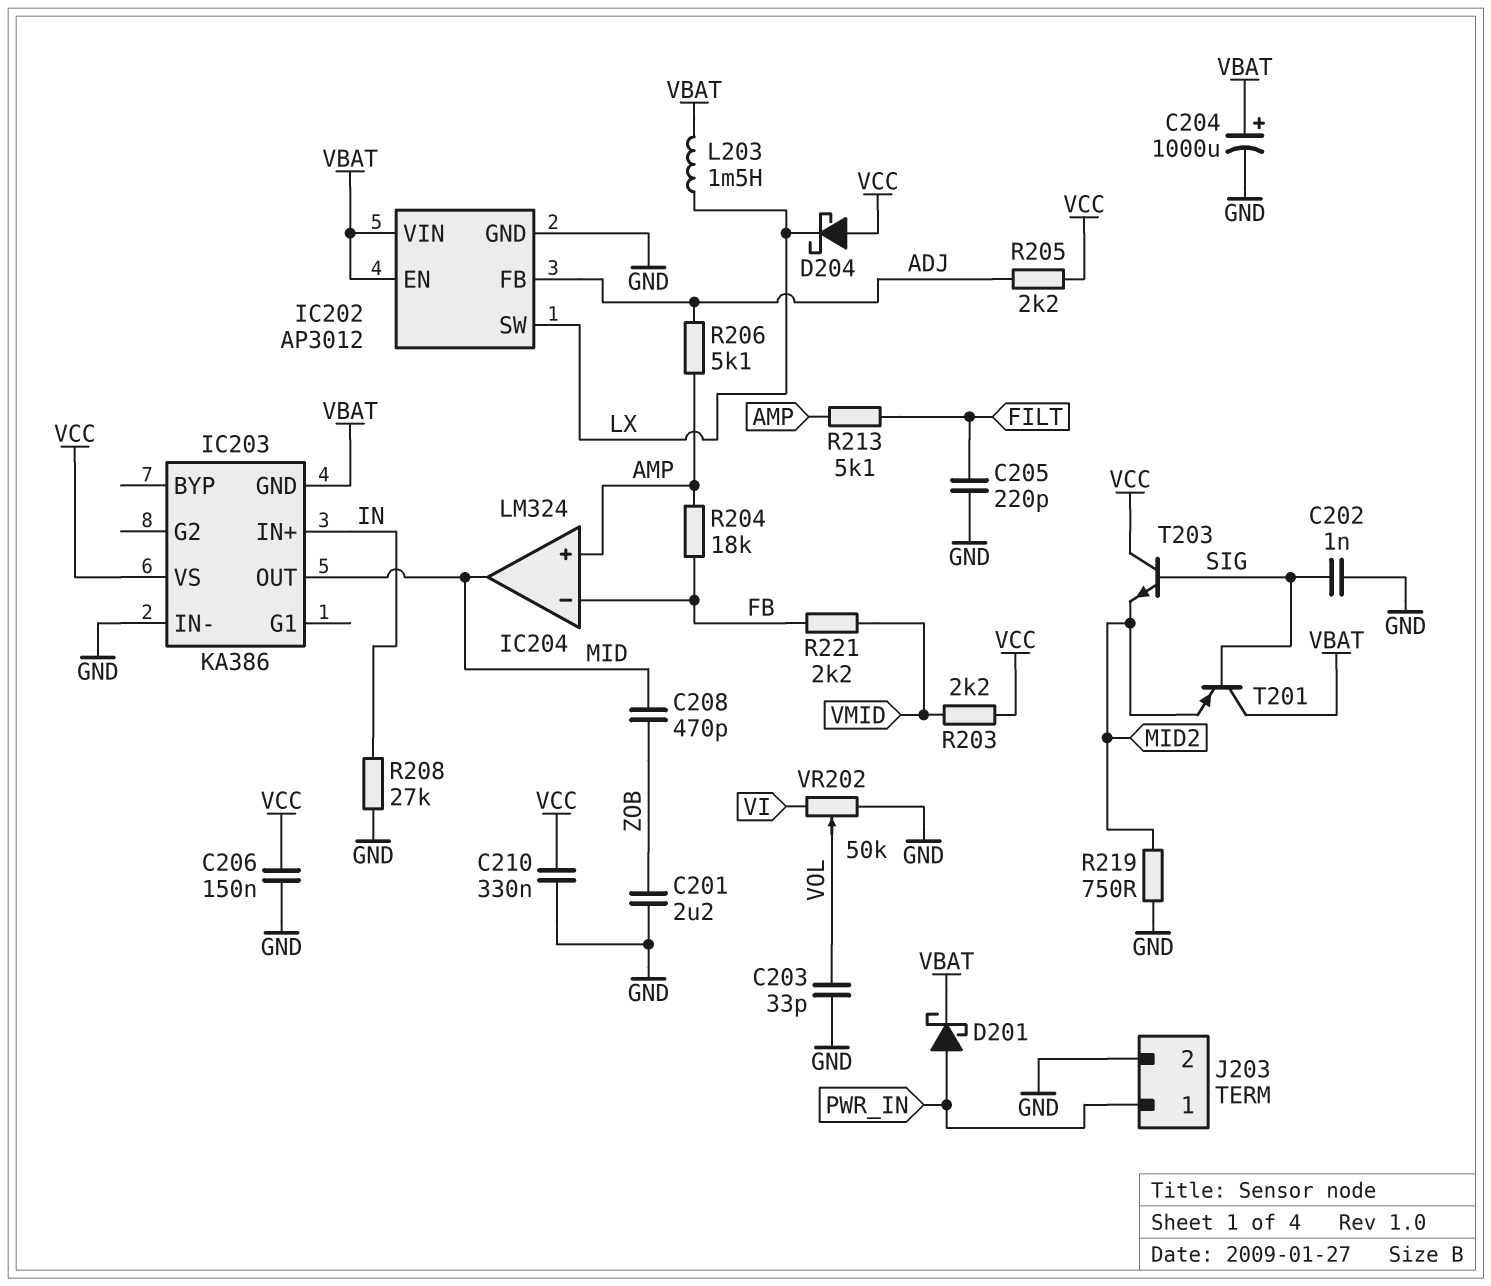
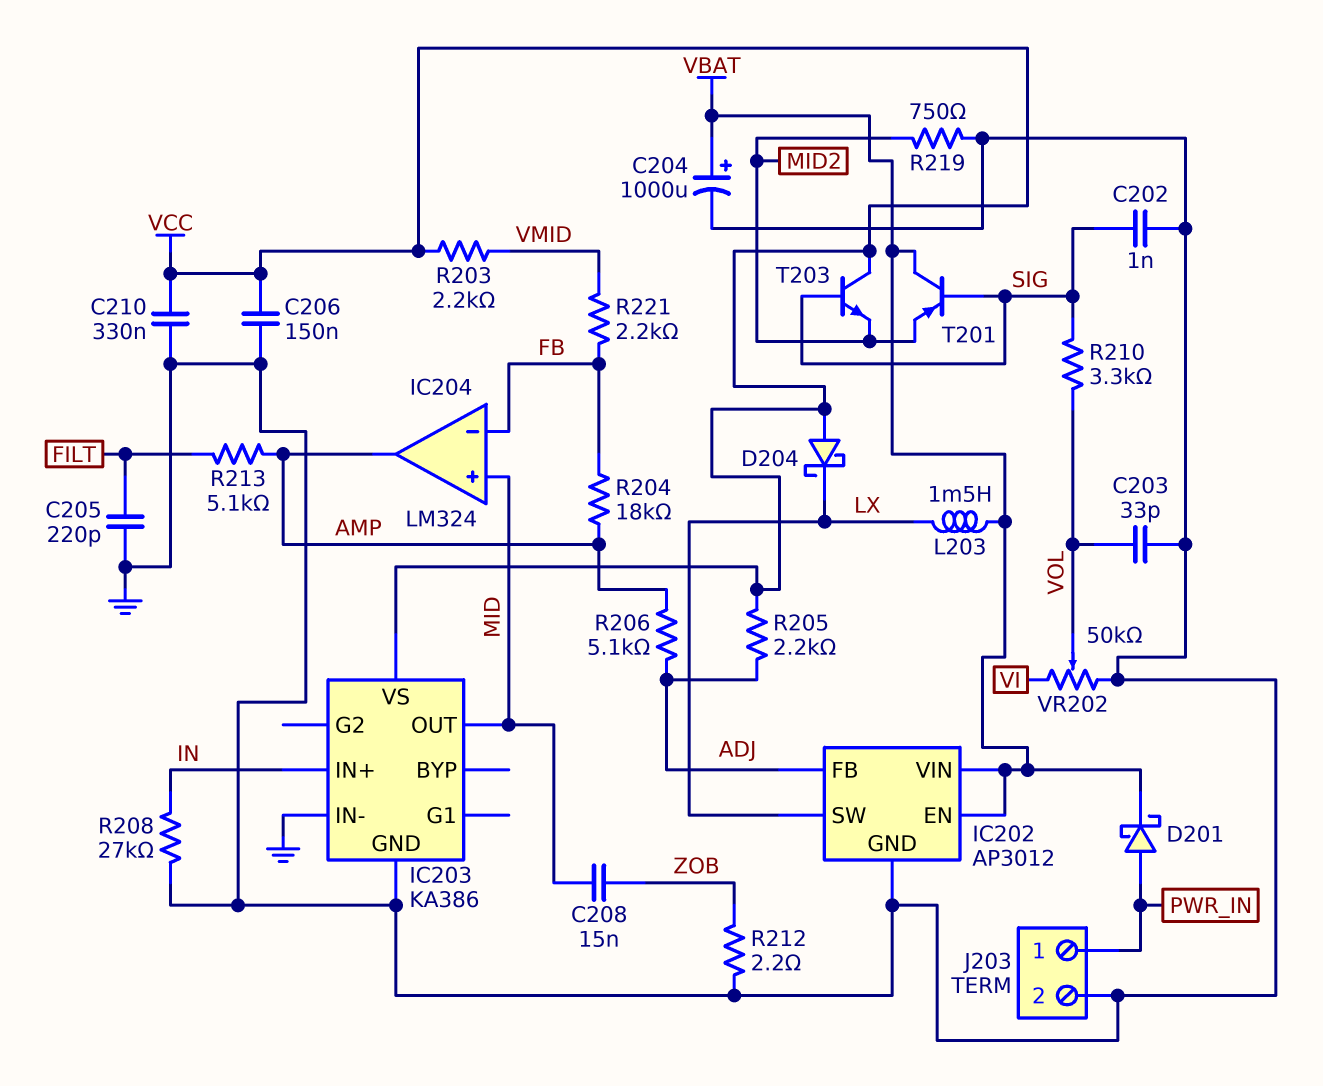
C201: 2.2uF (GND, ZOB) -> none
C208: 470pF (MID, ZOB) -> 15nF (MID, ZOB)
IC203 pin GND: VBAT -> GND
IC204 pin in+: AMP -> MID
IC204 pin out: MID -> AMP
R210: none -> 3.3k (SIG, VOL)
R212: none -> 2.2 (GND, ZOB)

